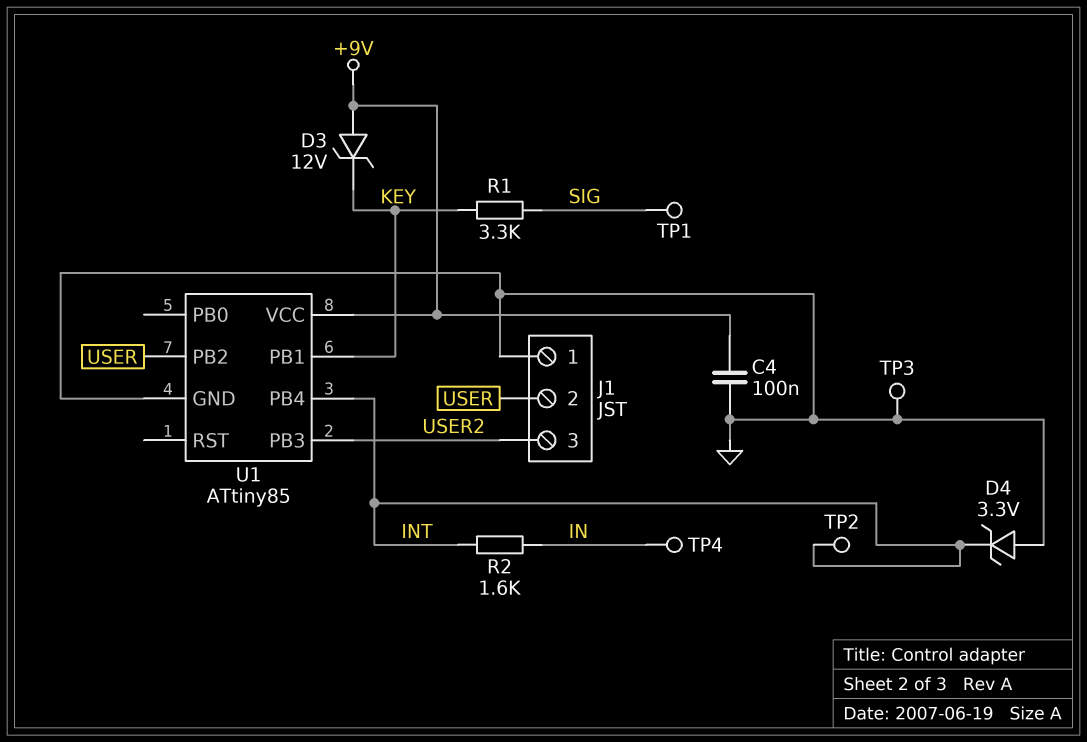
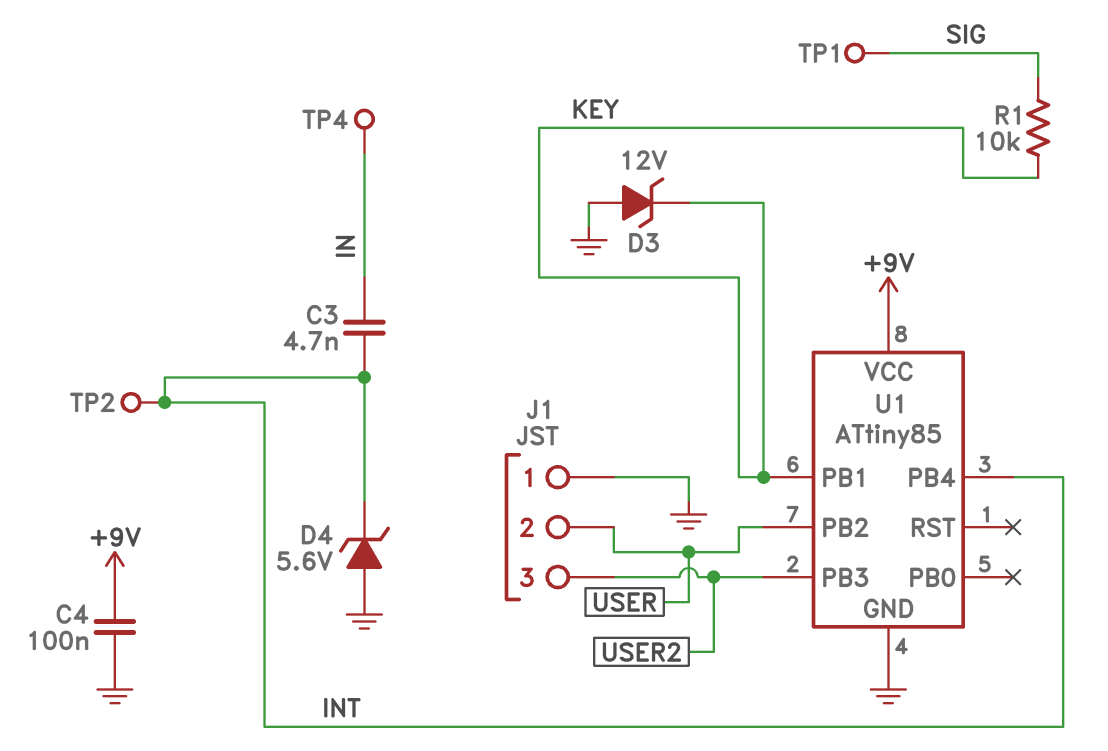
C3: none -> 4.7nF (IN, INT)
D3: zener 12V (A +9V, K KEY) -> zener 12V (A GND, K KEY)
D4: zener 3.3V (A GND, K INT) -> zener 5.6V (A GND, K INT)
R1: 3.3k (KEY, SIG) -> 10k (KEY, SIG)
R2: 1.6k (IN, INT) -> none
TP3: test point (GND) -> none

